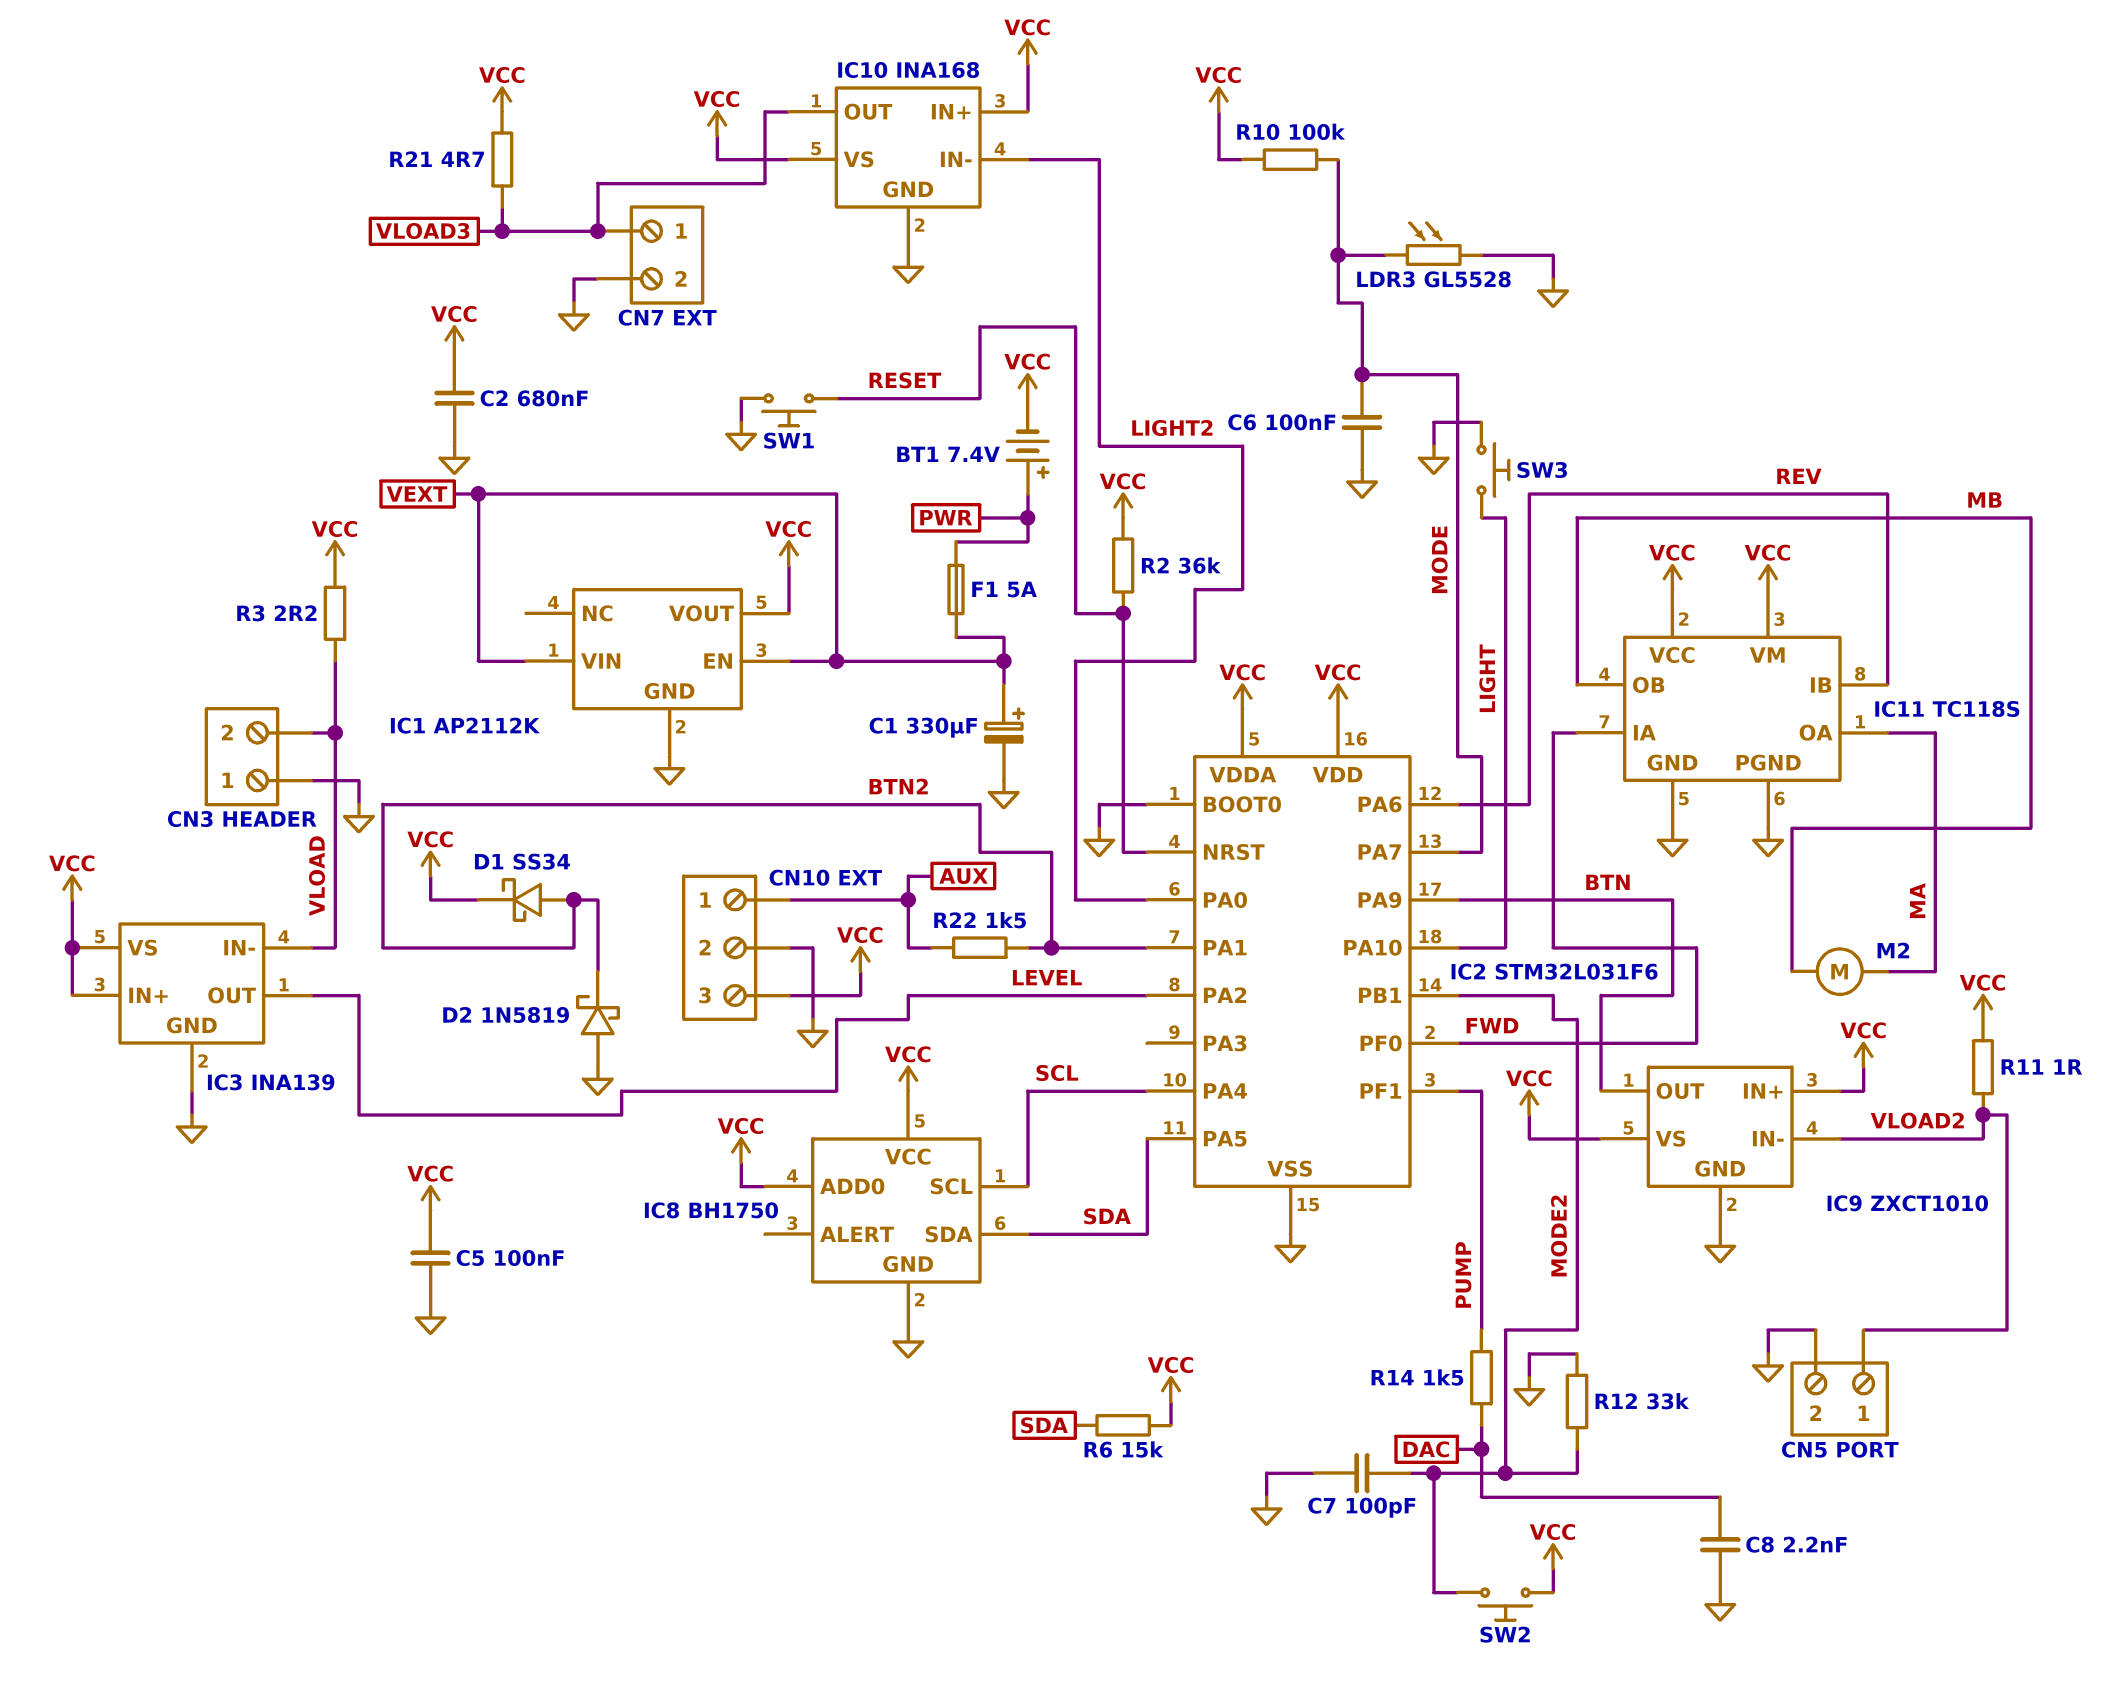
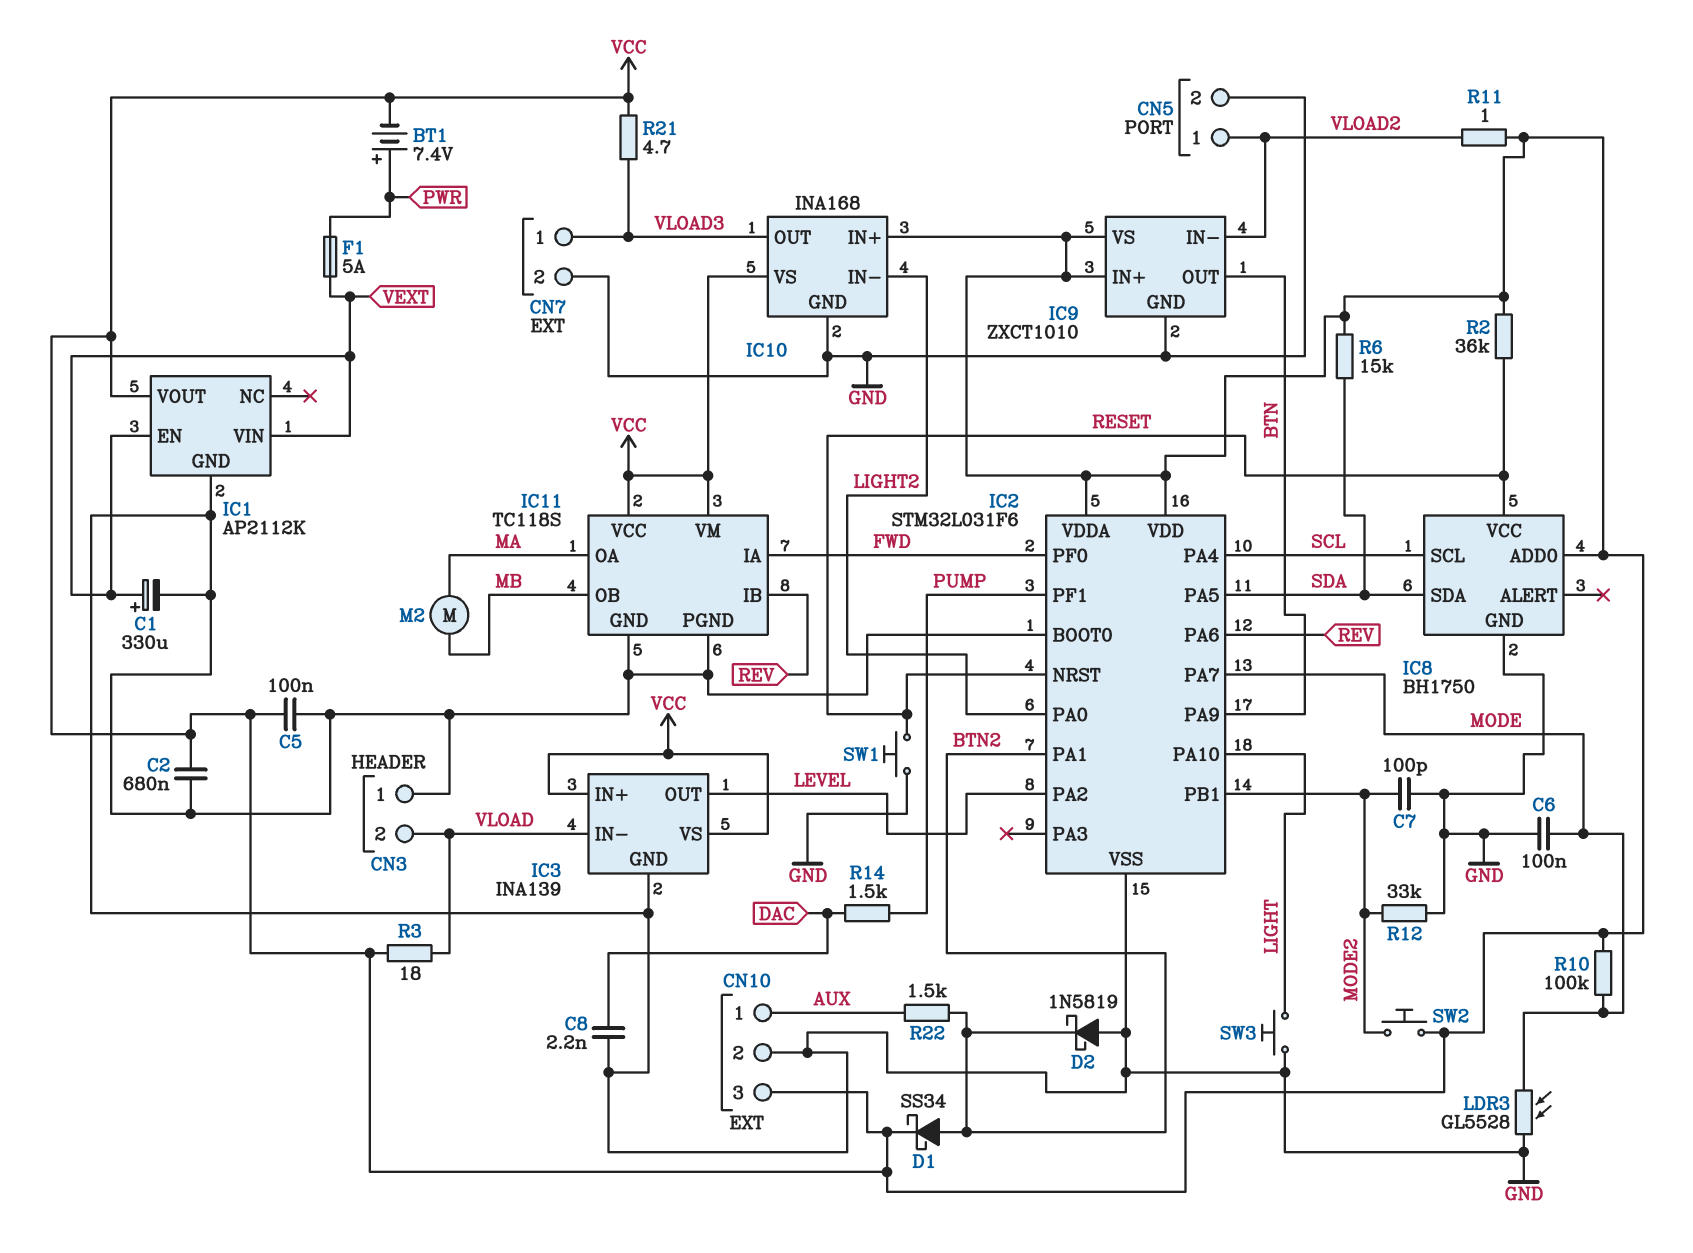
IC8 pin VCC: VCC -> RESET
R3: 2.2 (VCC, VLOAD) -> 18 (VCC, VLOAD)

